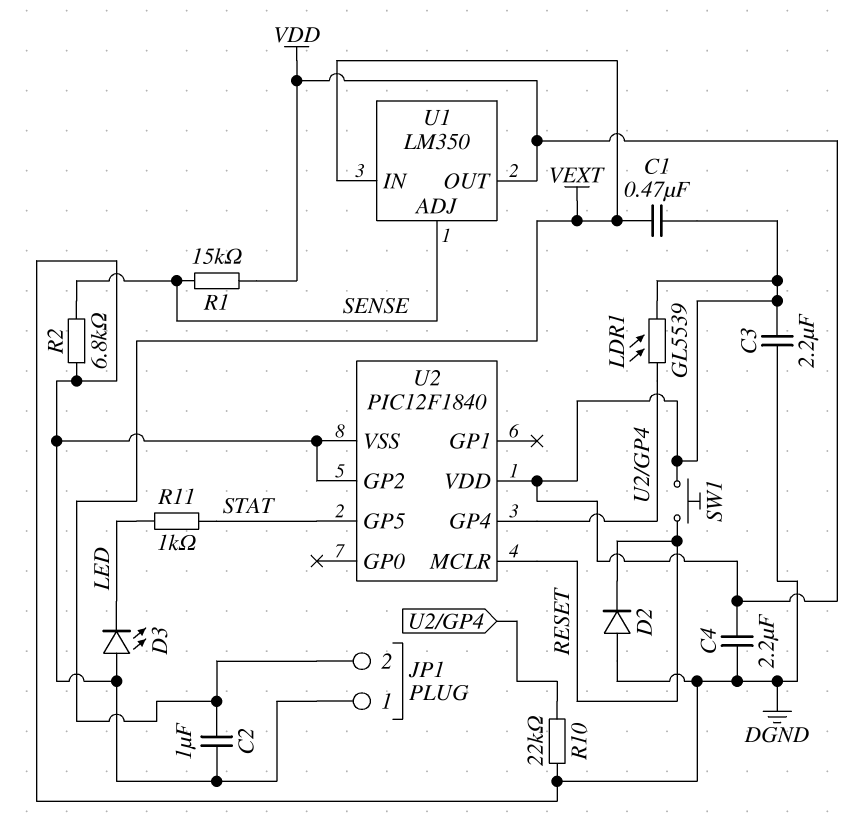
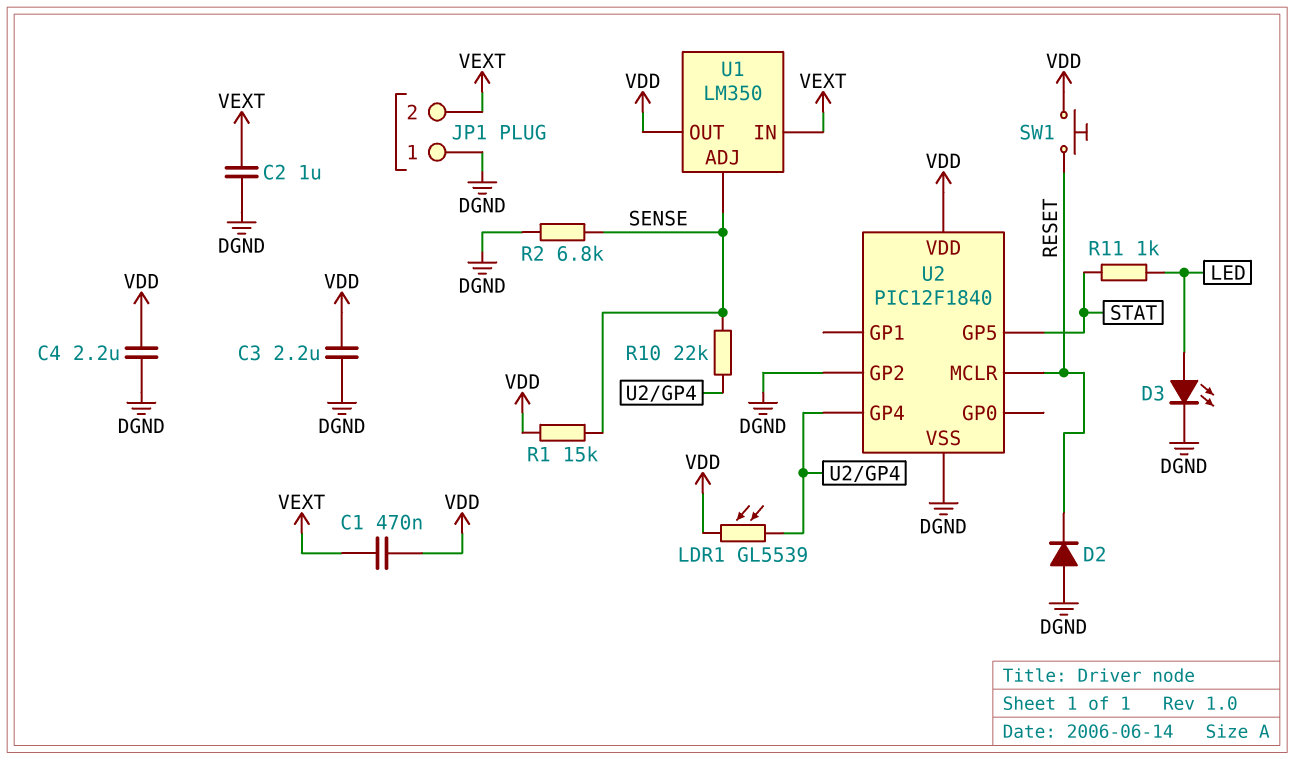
D3: LED (A DGND, K LED) -> LED (A LED, K DGND)
R10: 22k (DGND, U2/GP4) -> 22k (SENSE, U2/GP4)

